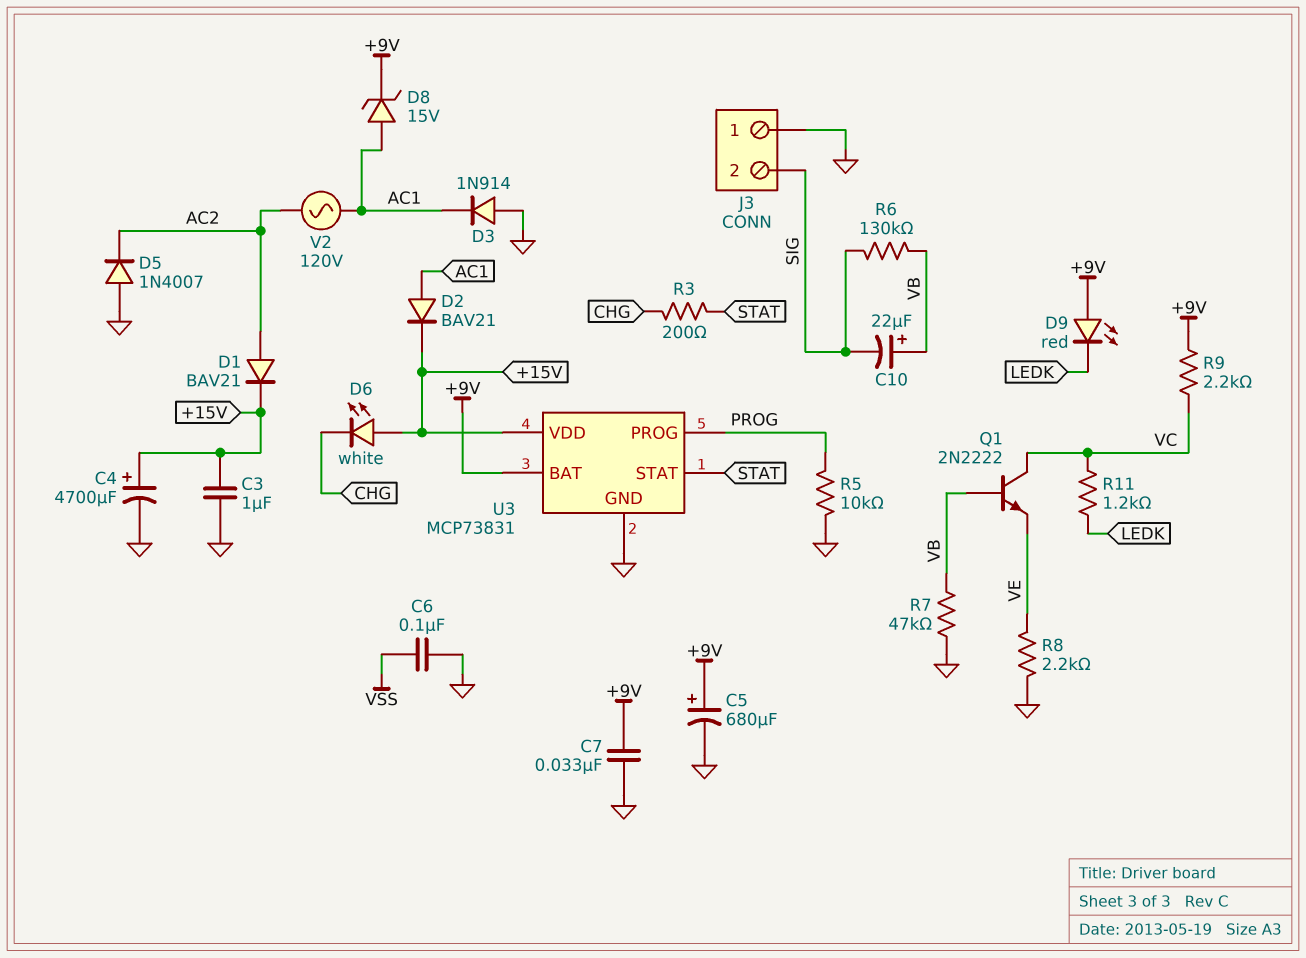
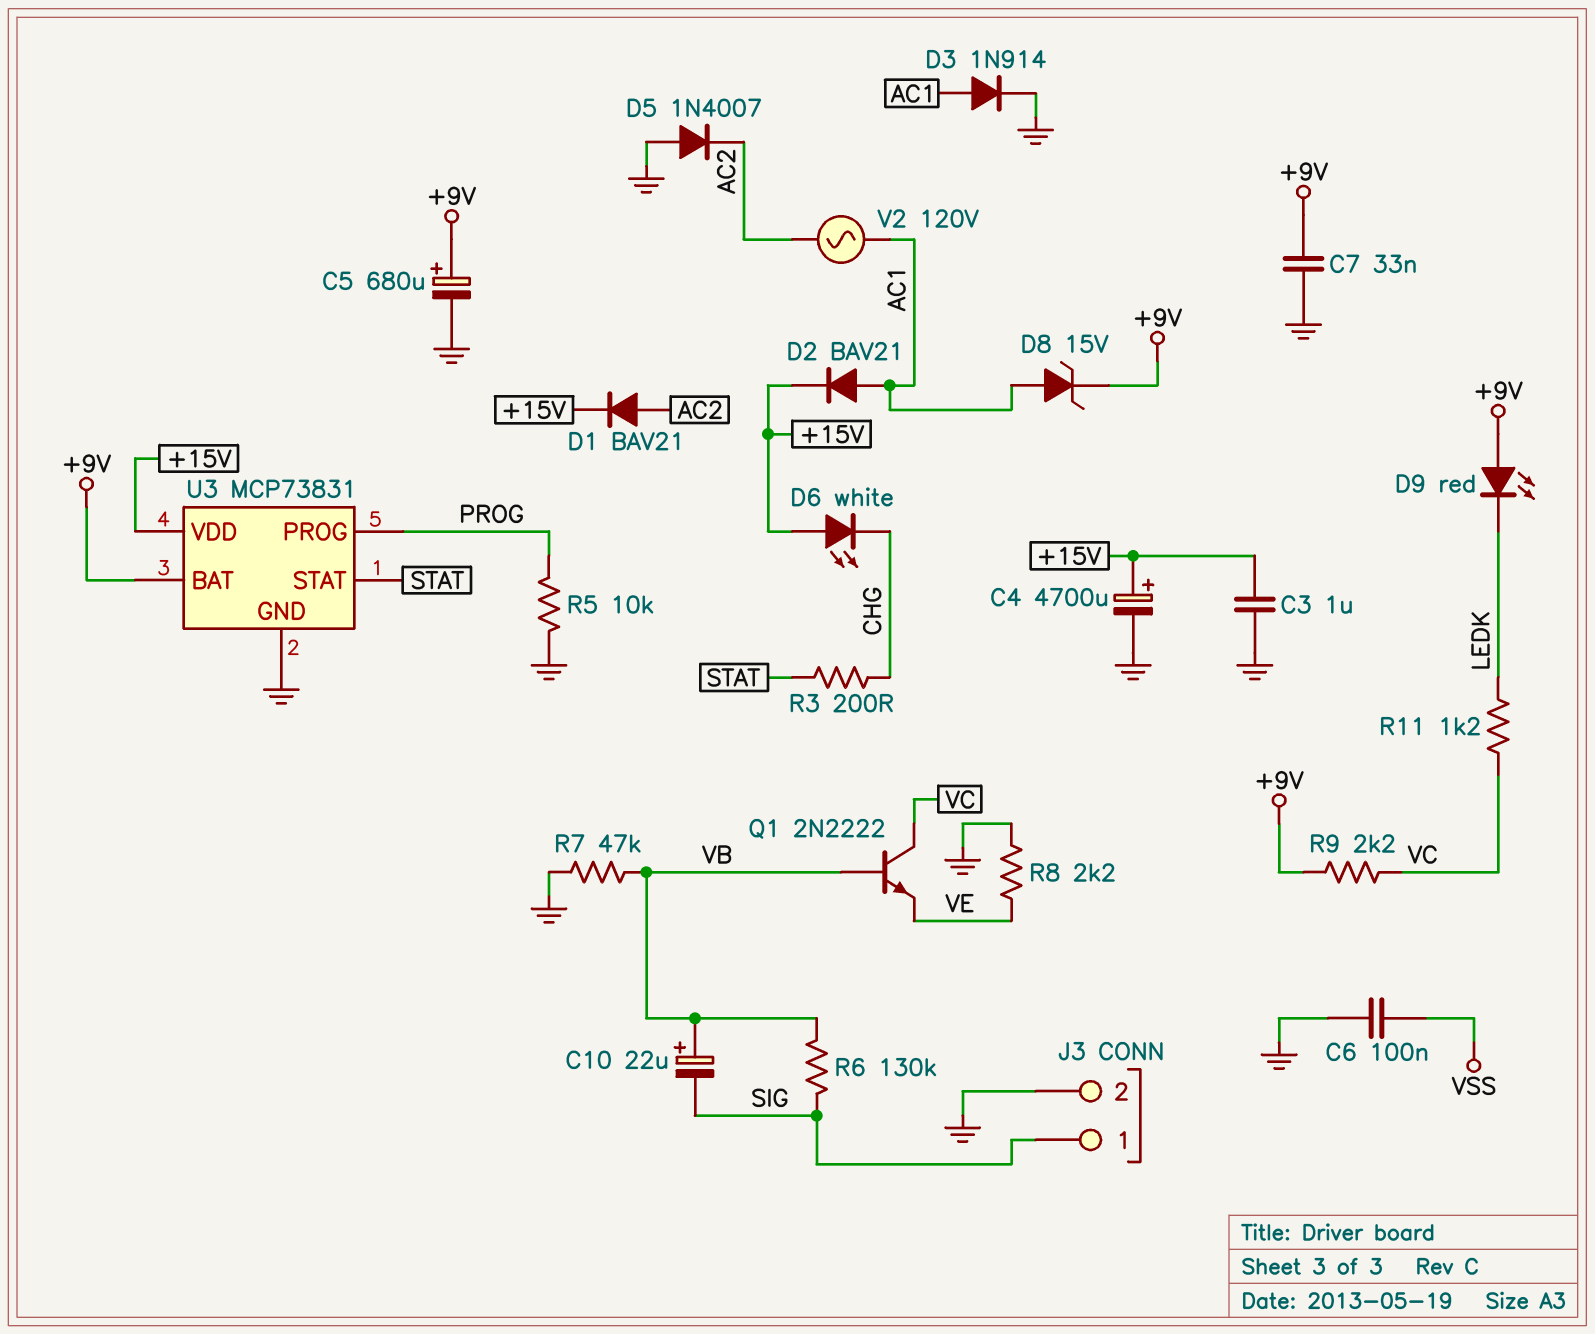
D3: diode 1N914 (A GND, K AC1) -> diode 1N914 (A AC1, K GND)
J3 pin 1: GND -> SIG
J3 pin 2: SIG -> GND

